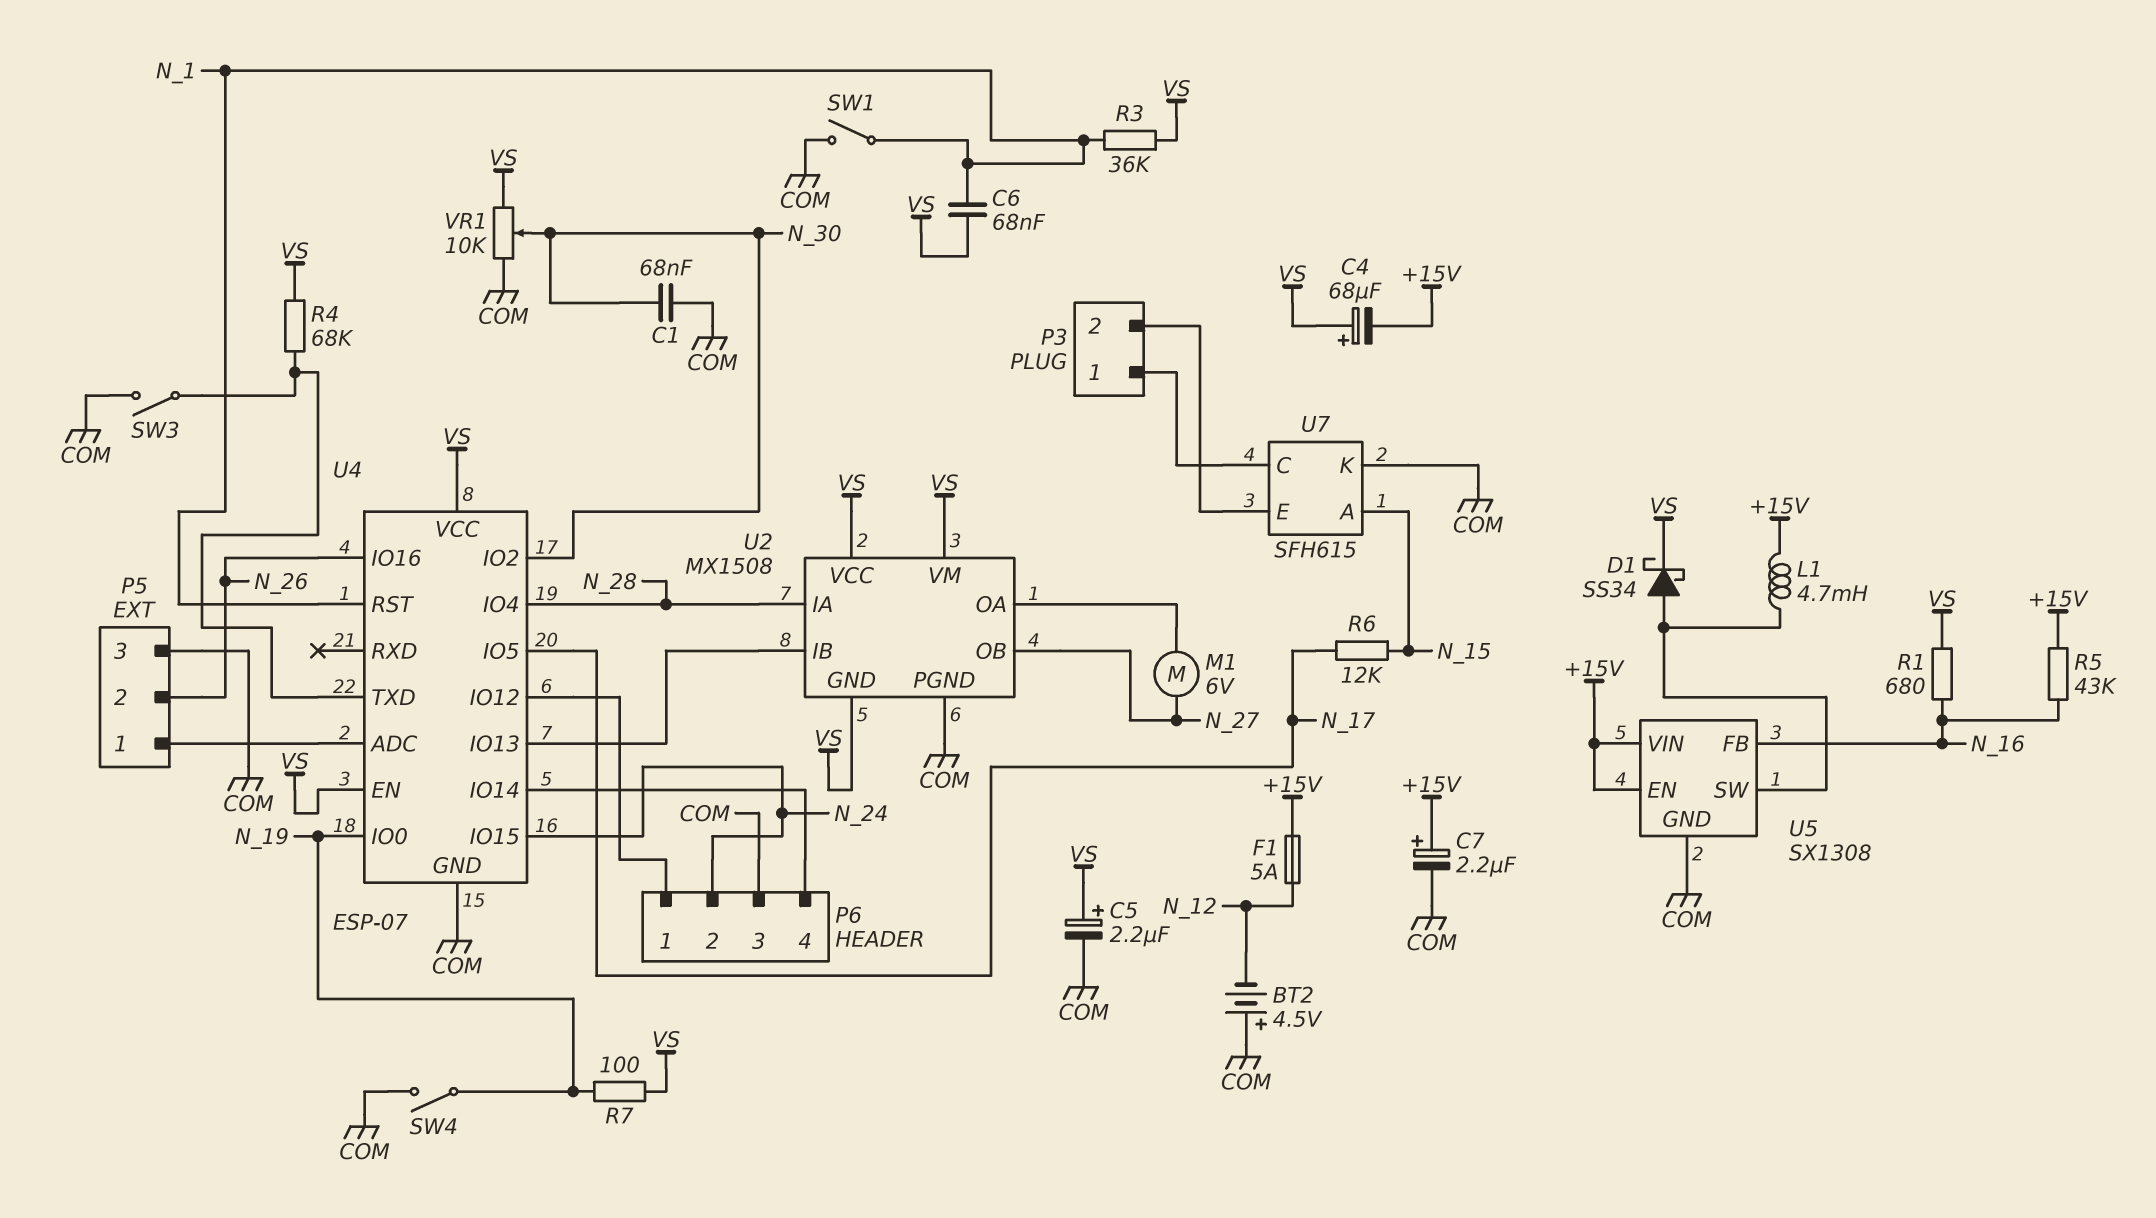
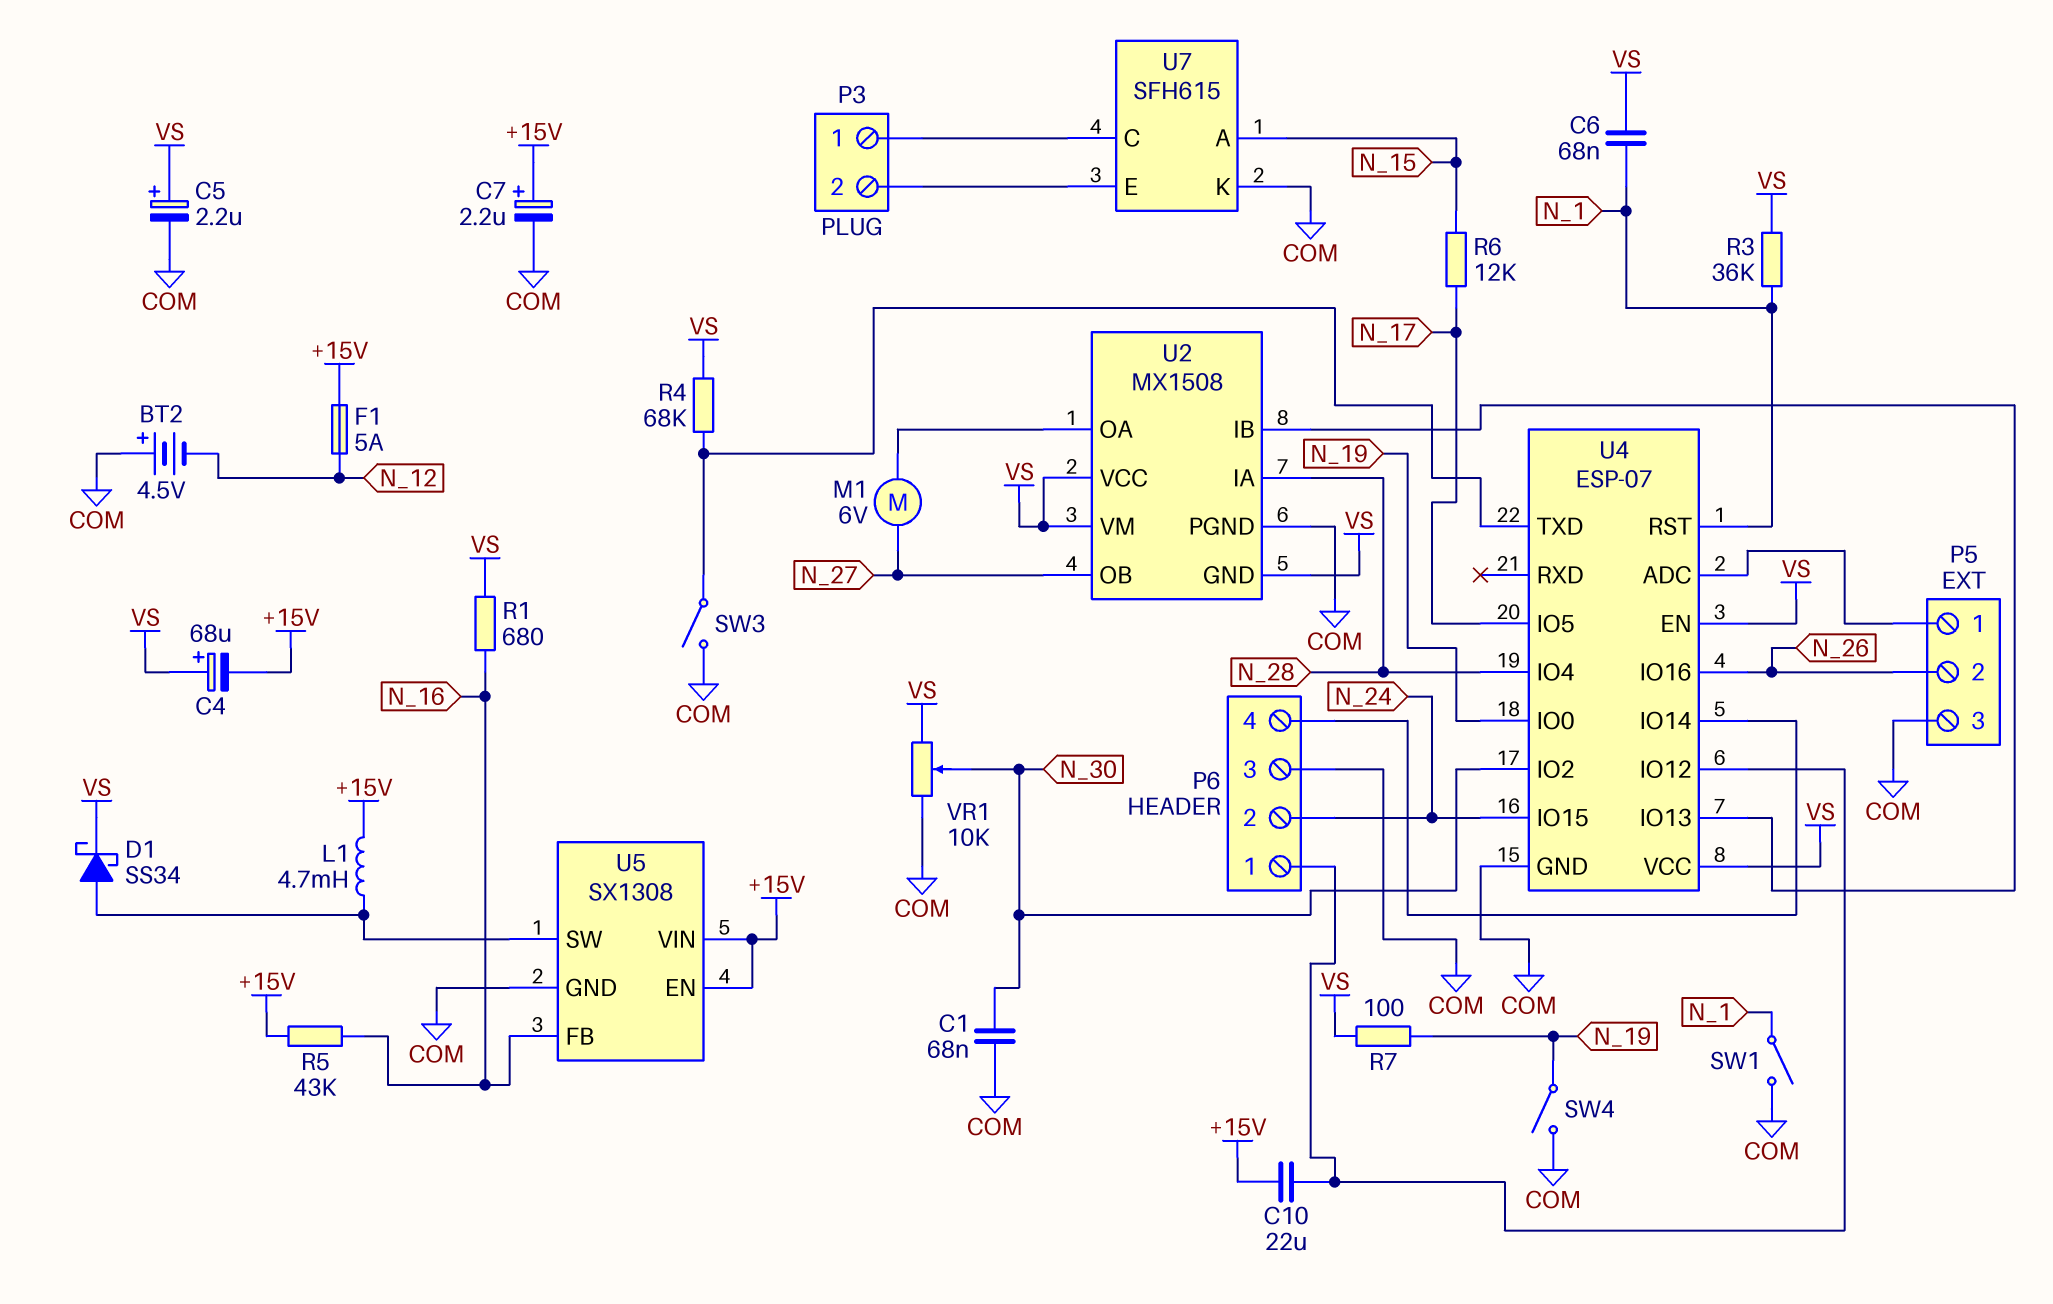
C10: none -> 22uF (+15V, P6/1)

